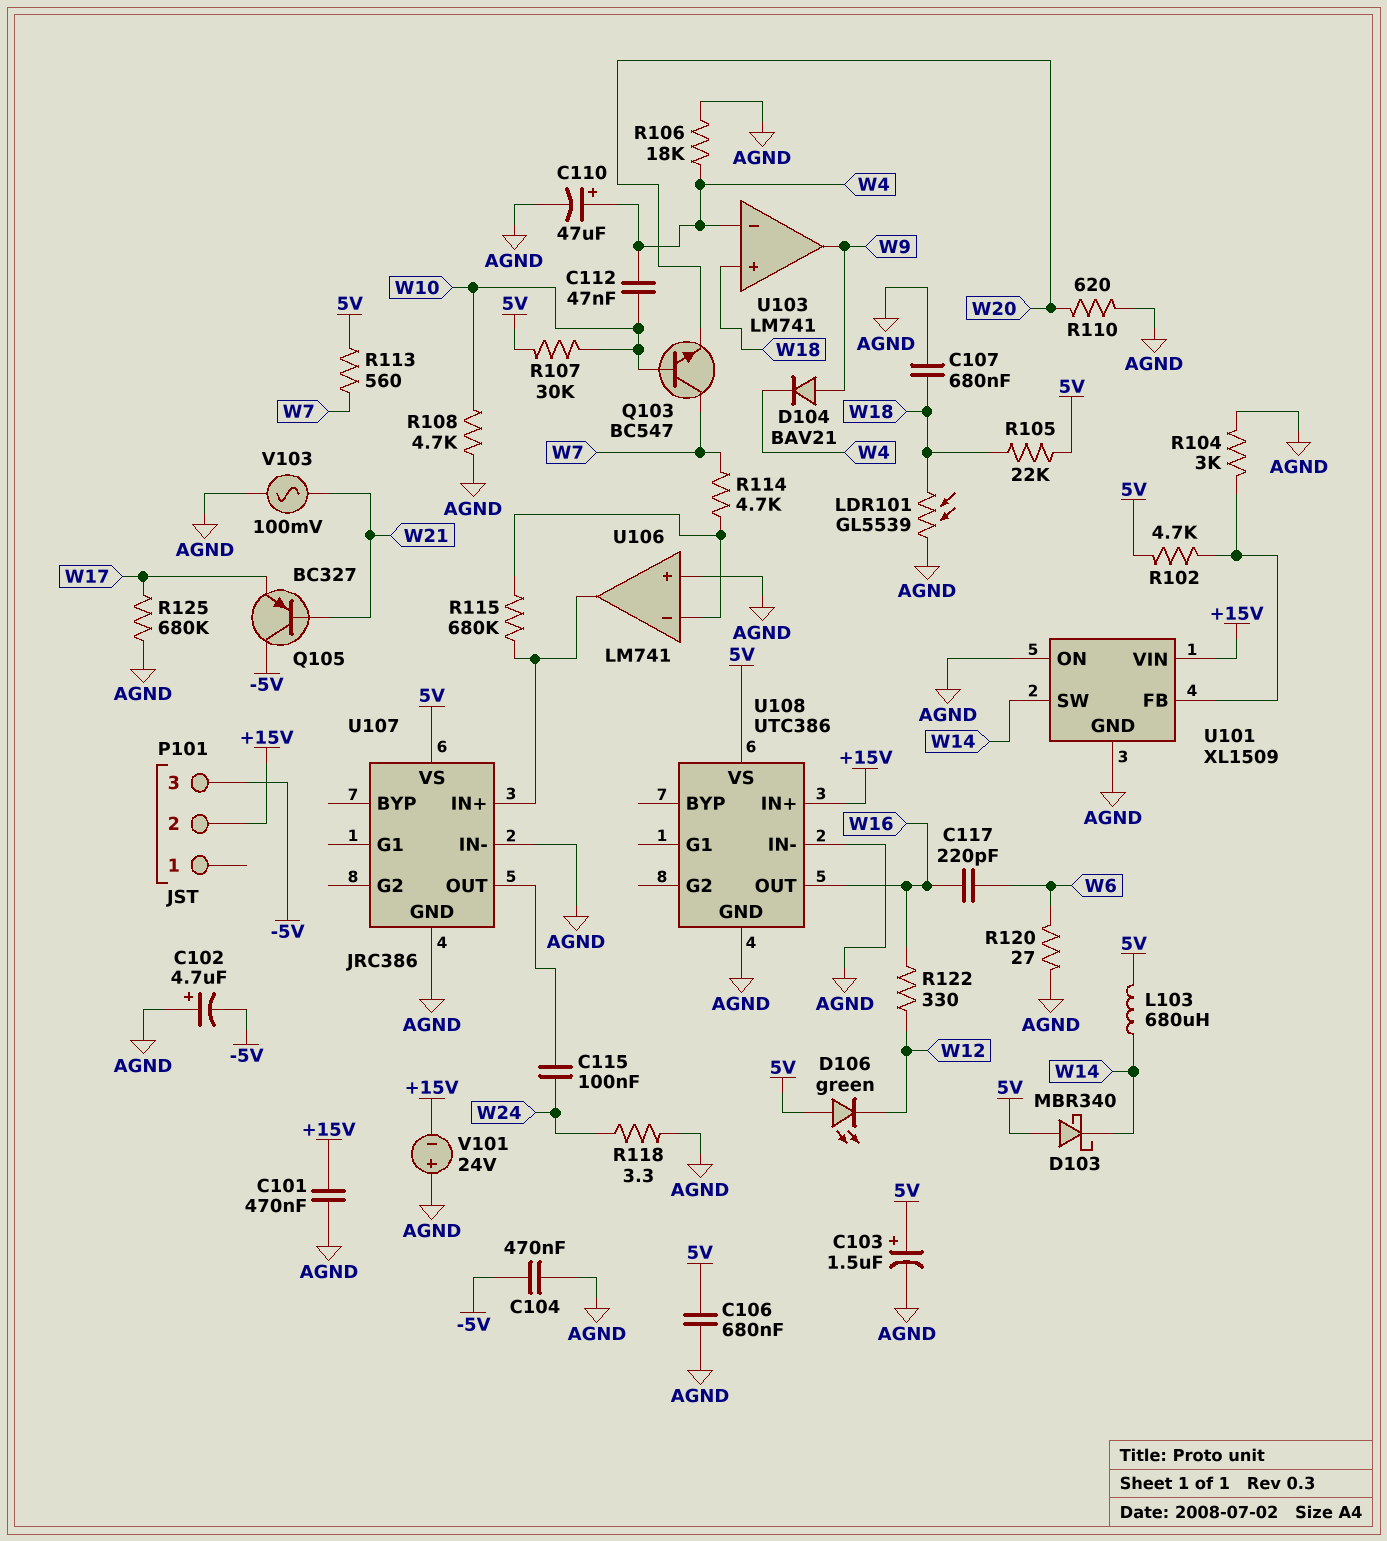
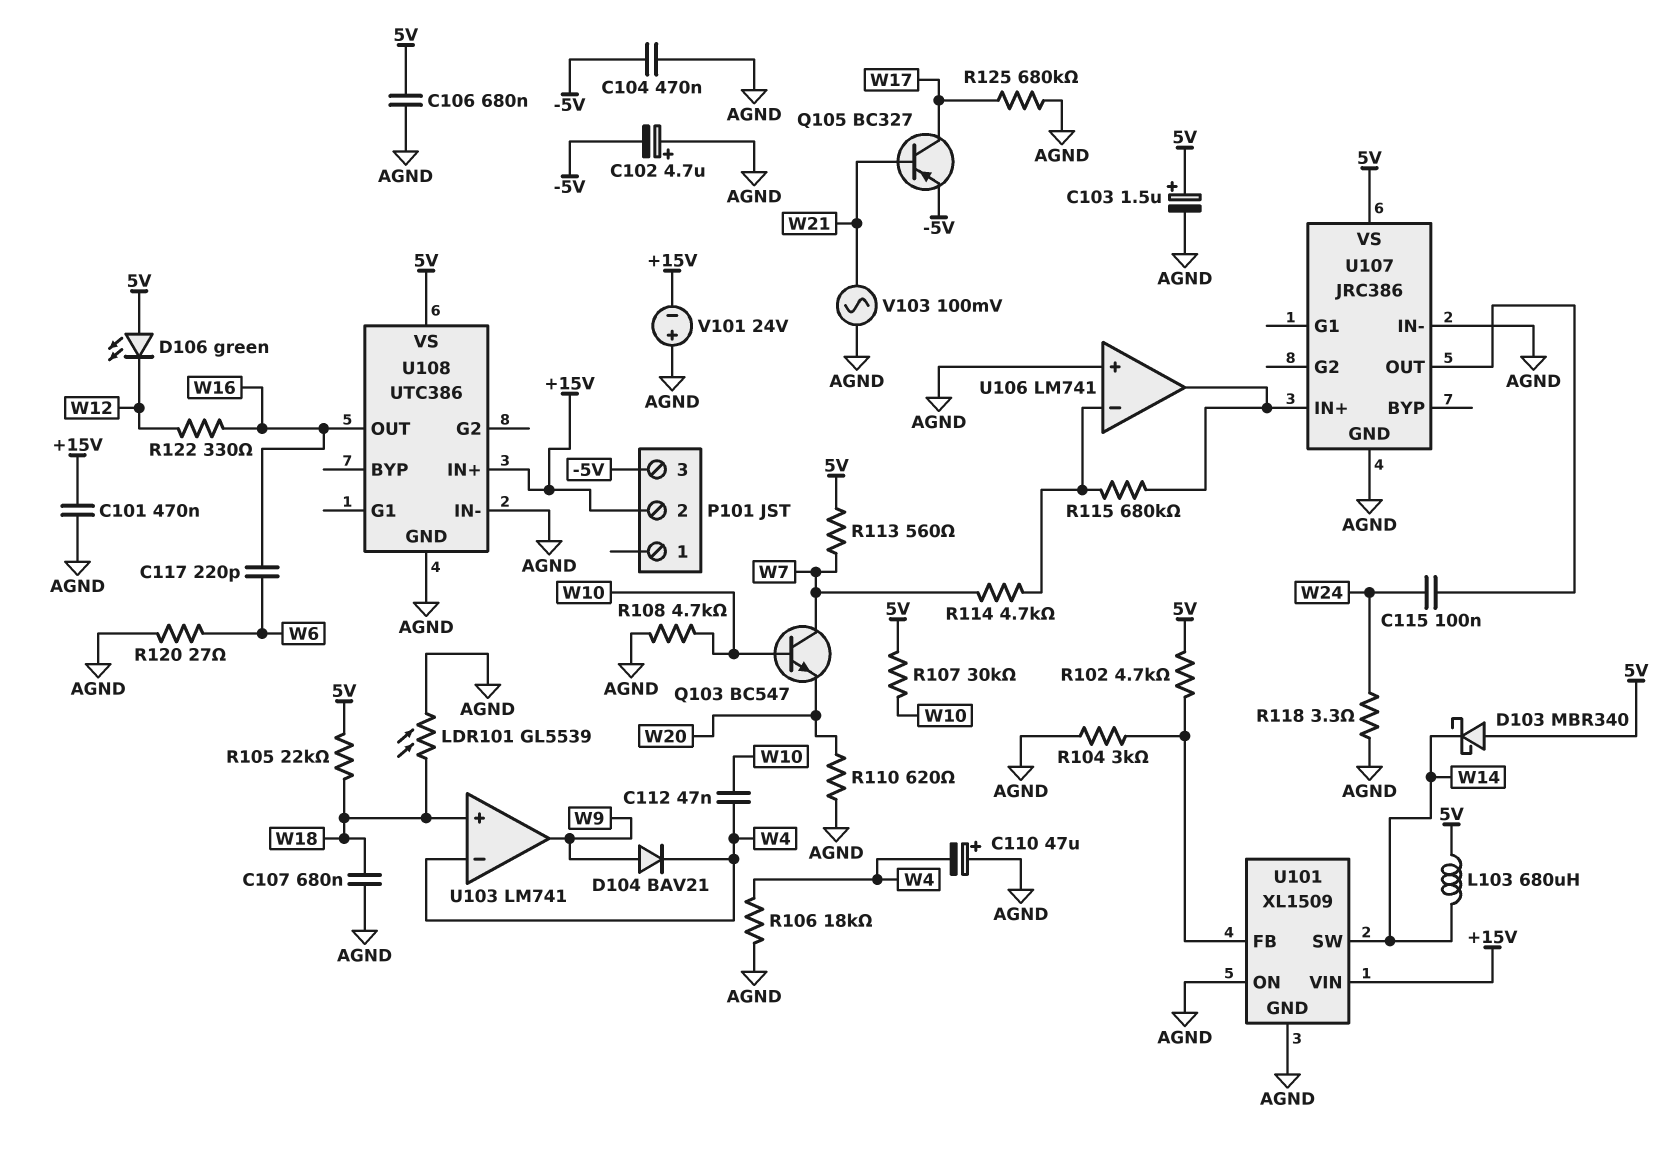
C110: 47uF (plus W4, minus AGND) -> 47uF (plus AGND, minus W4)
Q105: PNP BC327 (B W21, C -5V, E W17) -> PNP BC327 (B W21, C W17, E -5V)

